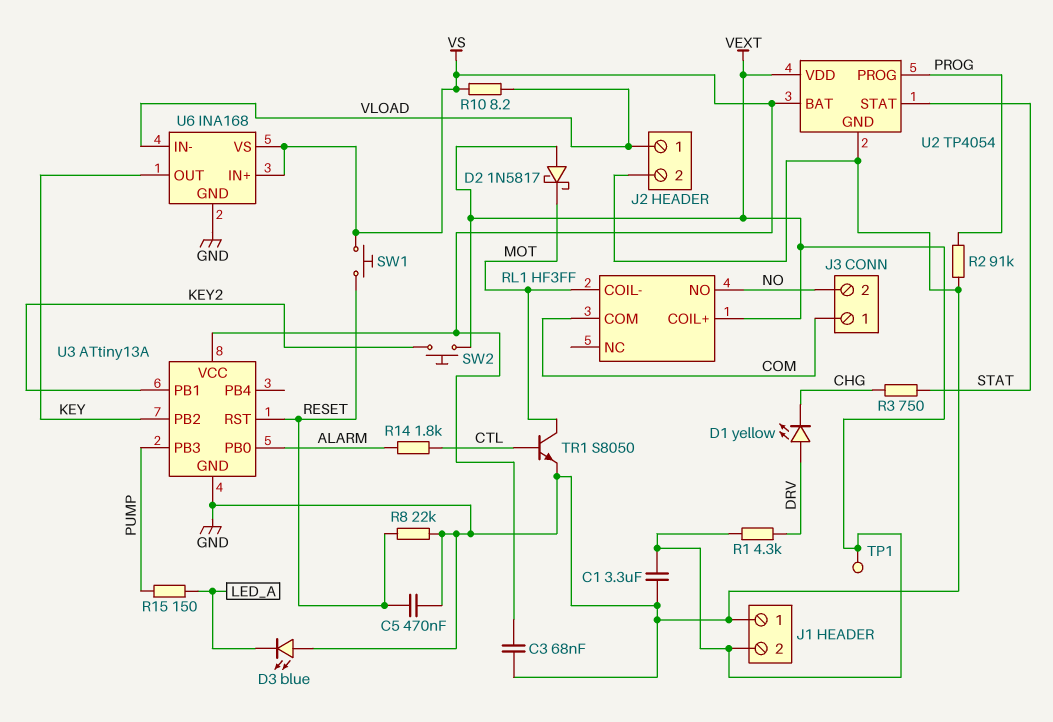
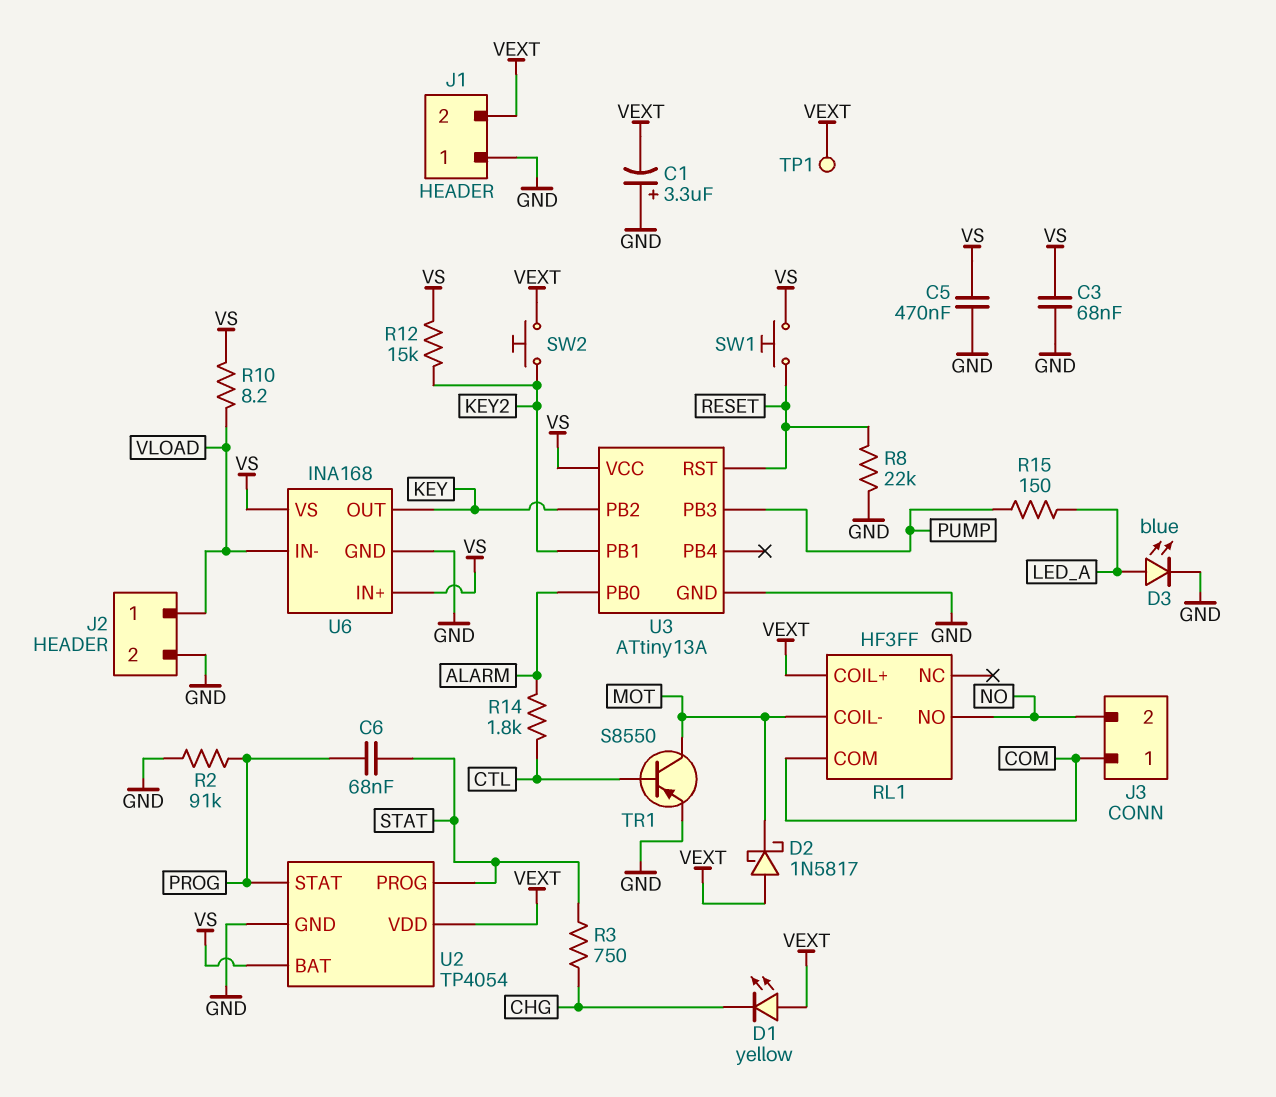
C1: 3.3uF (GND, VEXT) -> 3.3uF (plus GND, minus VEXT)
C5: 470nF (GND, RESET) -> 470nF (GND, VS)
C6: none -> 68nF (PROG, STAT)
D1: LED yellow (A DRV, K CHG) -> LED yellow (A VEXT, K CHG)
D3: LED blue (A GND, K LED_A) -> LED blue (A LED_A, K GND)
R1: 4.3k (DRV, VEXT) -> none
R12: none -> 15k (KEY2, VS)
TR1: NPN S8050 (B CTL, C MOT, E GND) -> PNP S8550 (B CTL, C MOT, E GND)
U2 pin PROG: PROG -> STAT
U2 pin STAT: STAT -> PROG

